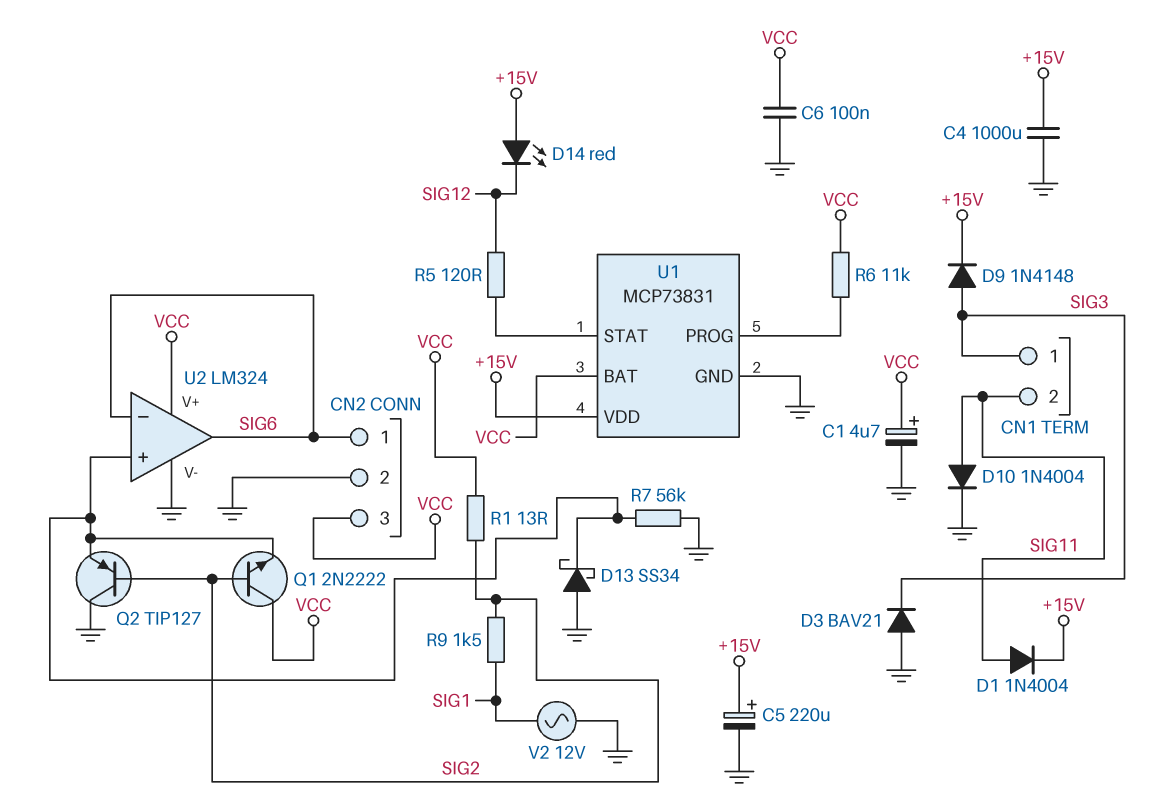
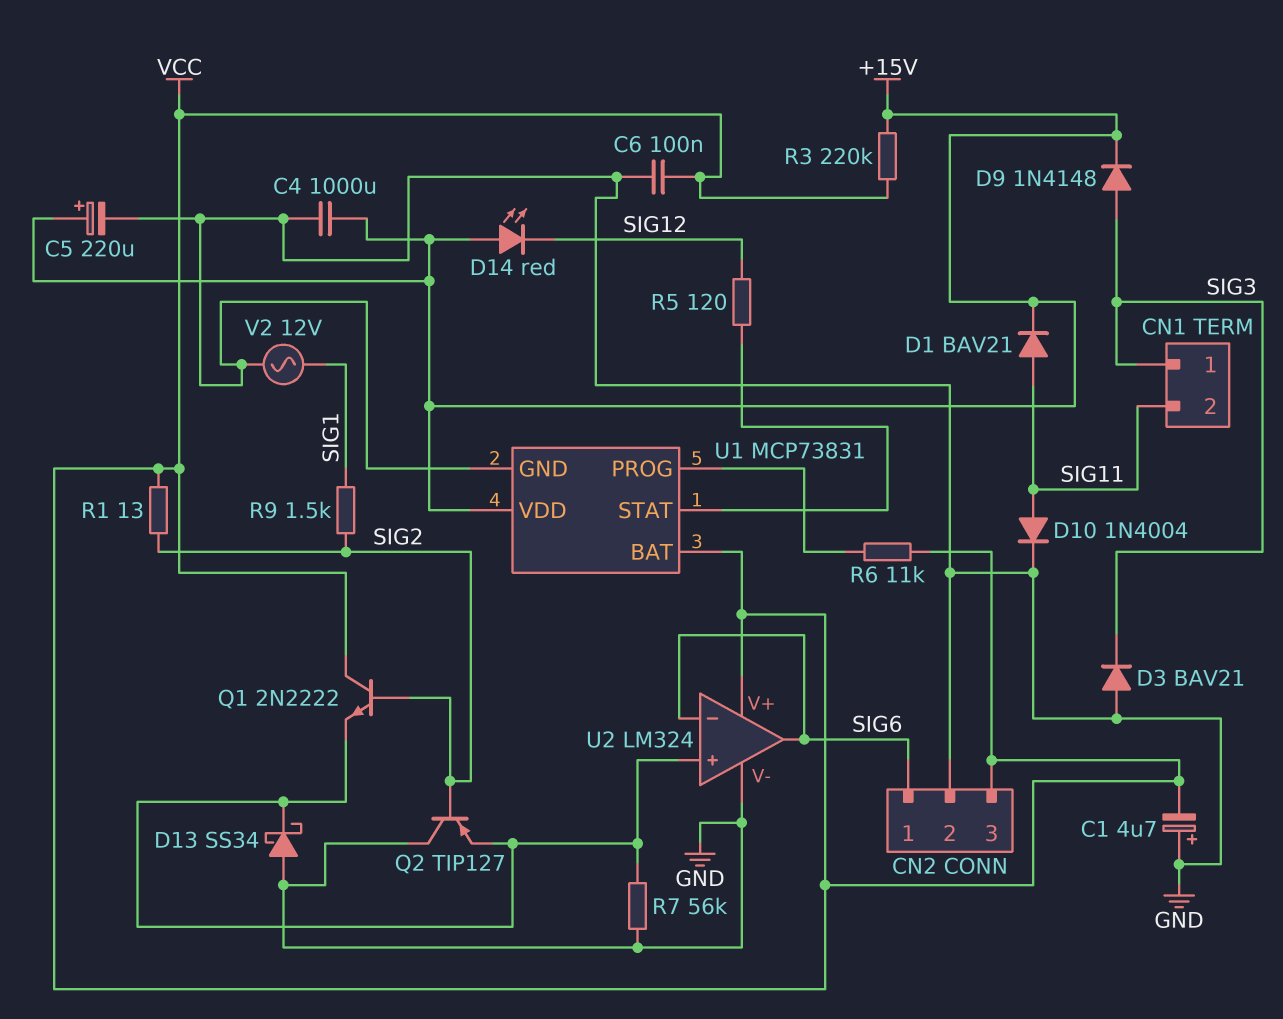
C1: 4.7uF (plus VCC, minus GND) -> 4.7uF (plus GND, minus VCC)
D1: diode 1N4004 (A SIG11, K +15V) -> diode BAV21 (A SIG11, K +15V)
R3: none -> 220k (+15V, VCC)

